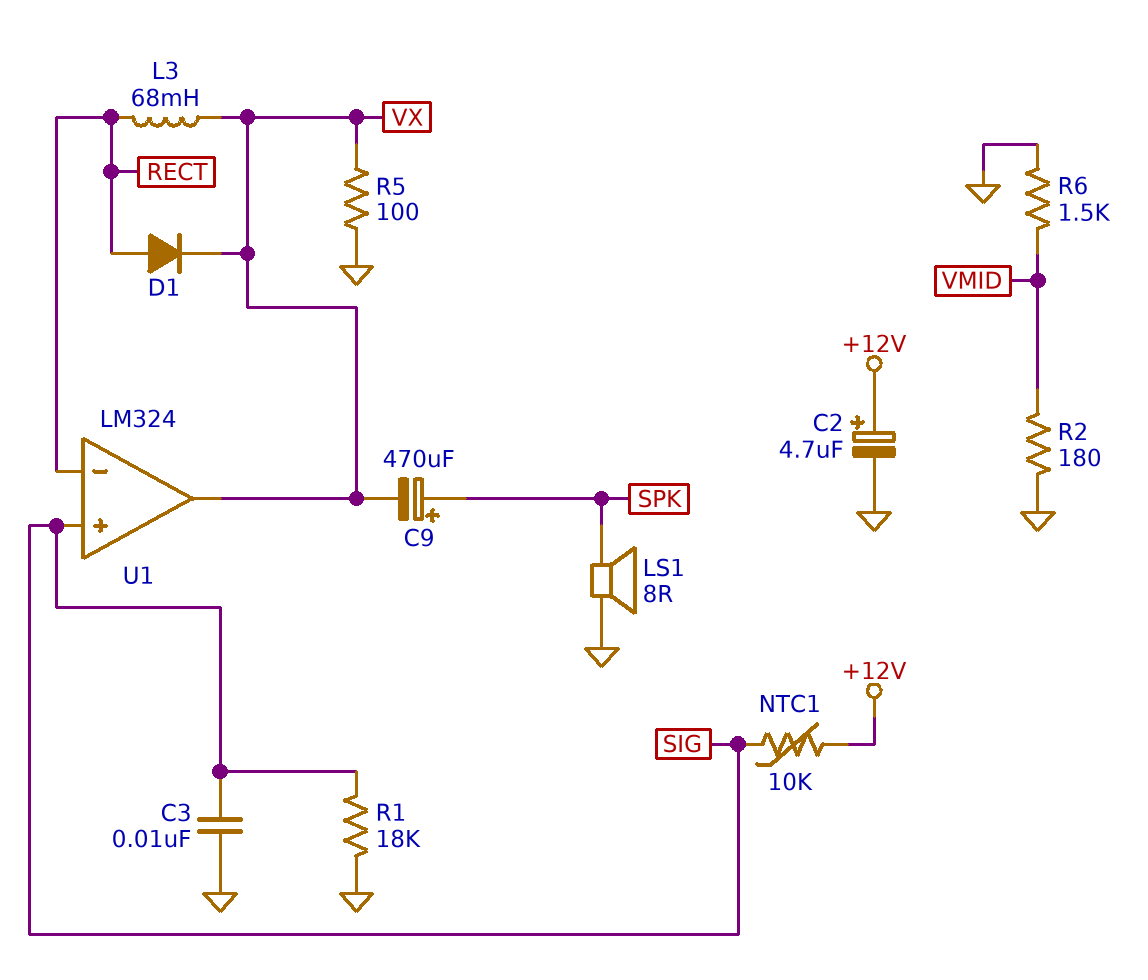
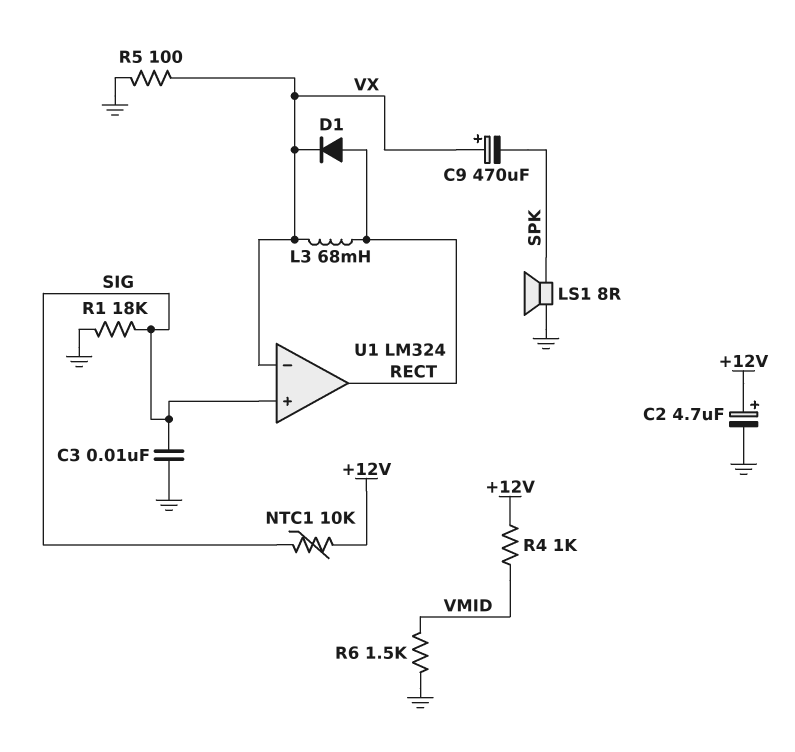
C9: 470uF (plus SPK, minus VX) -> 470uF (plus VX, minus SPK)
R2: 180 (GND, VMID) -> none
R4: none -> 1k (+12V, VMID)
U1 pin in-: RECT -> VX
U1 pin out: VX -> RECT

